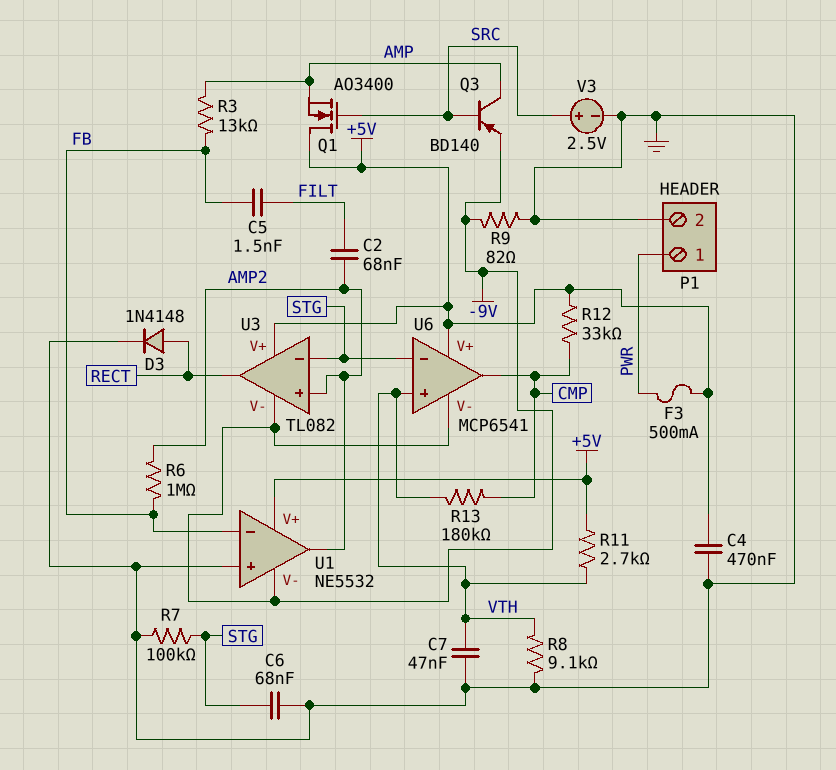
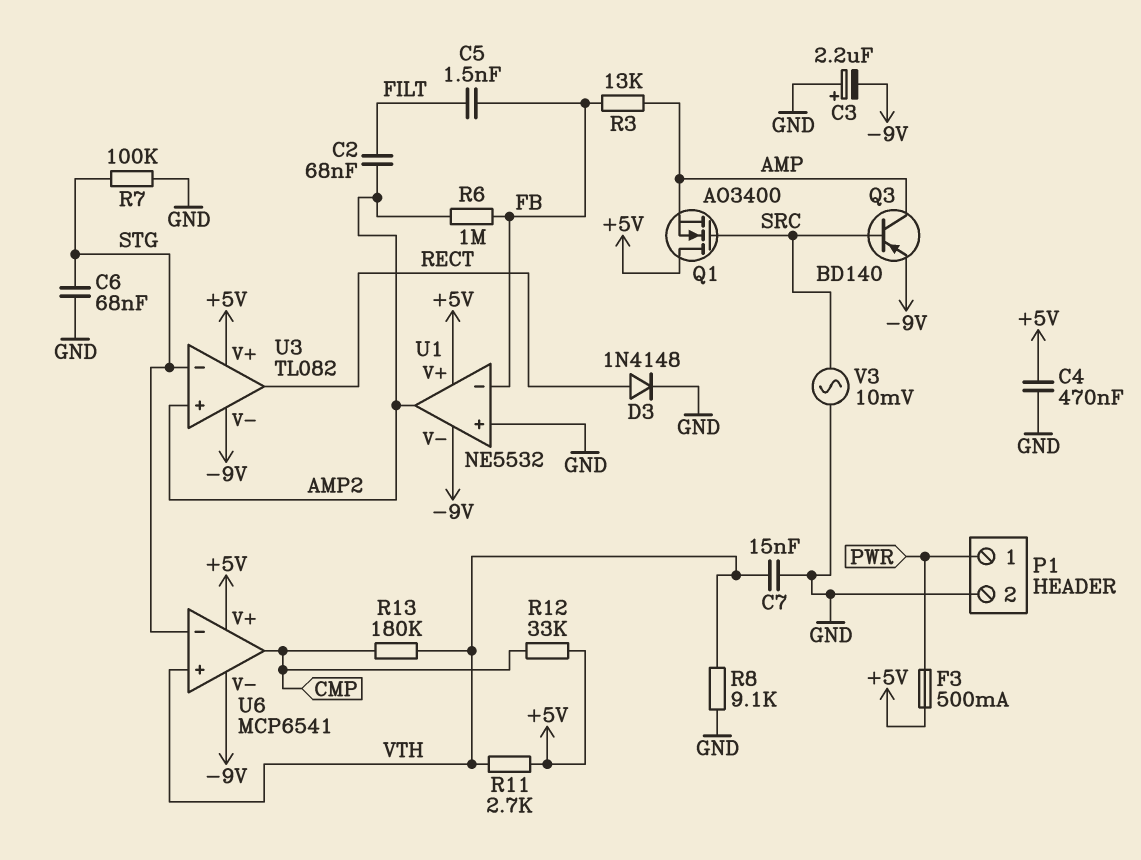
C3: none -> 2.2uF (plus GND, minus -9V)
C7: 47nF (GND, VTH) -> 15nF (GND, VTH)
R9: 82 (-9V, GND) -> none
V3: 2.5V (plus SRC, minus GND) -> AC 10mV (GND, SRC)

